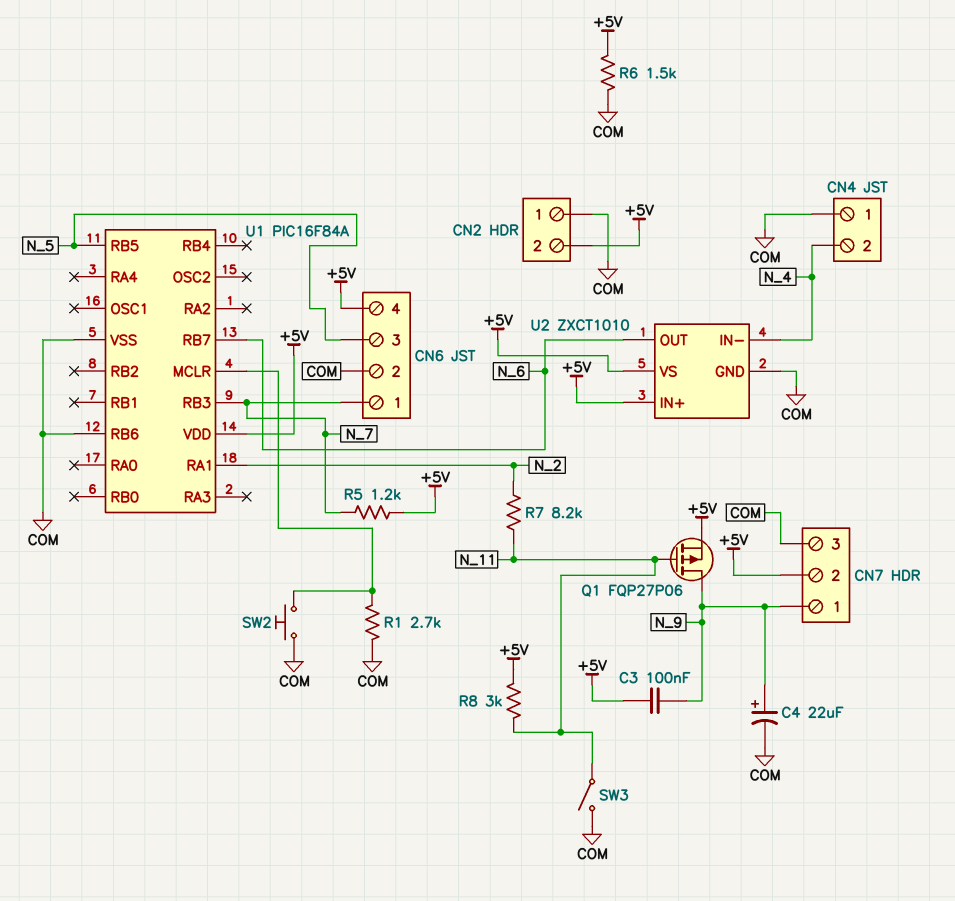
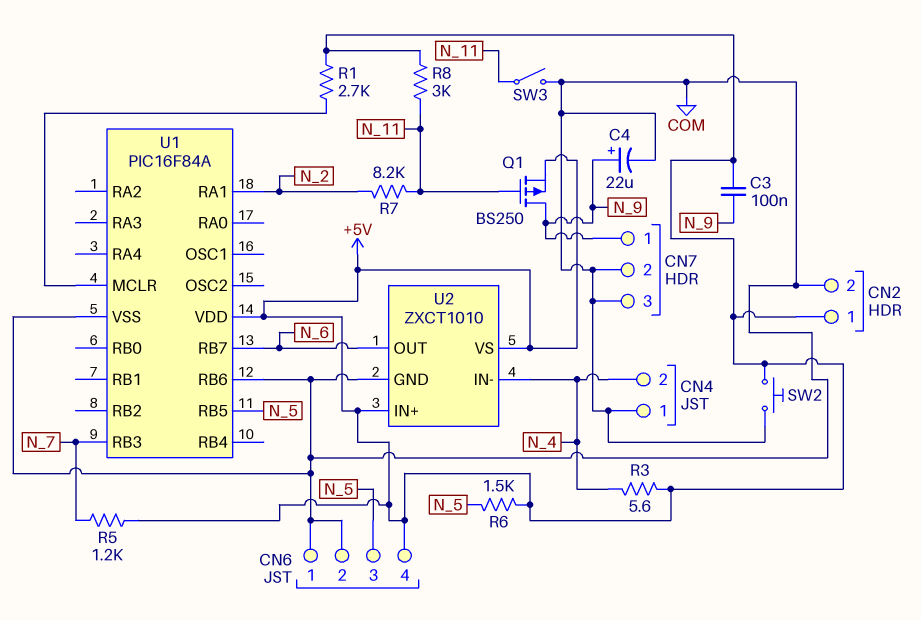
CN2 pin 1: COM -> +5V
CN2 pin 2: +5V -> COM
CN6 pin 1: N_7 -> COM
CN7 pin 2: +5V -> COM
Q1: PMOS FQP27P06 (G N_11, D N_9, S +5V) -> PMOS BS250 (G N_11, D N_9, S +5V)
R1: 2.7k (COM, U1/MCLR) -> 2.7k (+5V, U1/MCLR)
R3: none -> 5.6 (+5V, N_4)
R6: 1.5k (+5V, COM) -> 1.5k (+5V, N_5)
SW2: button (COM, U1/MCLR) -> button (+5V, COM)

